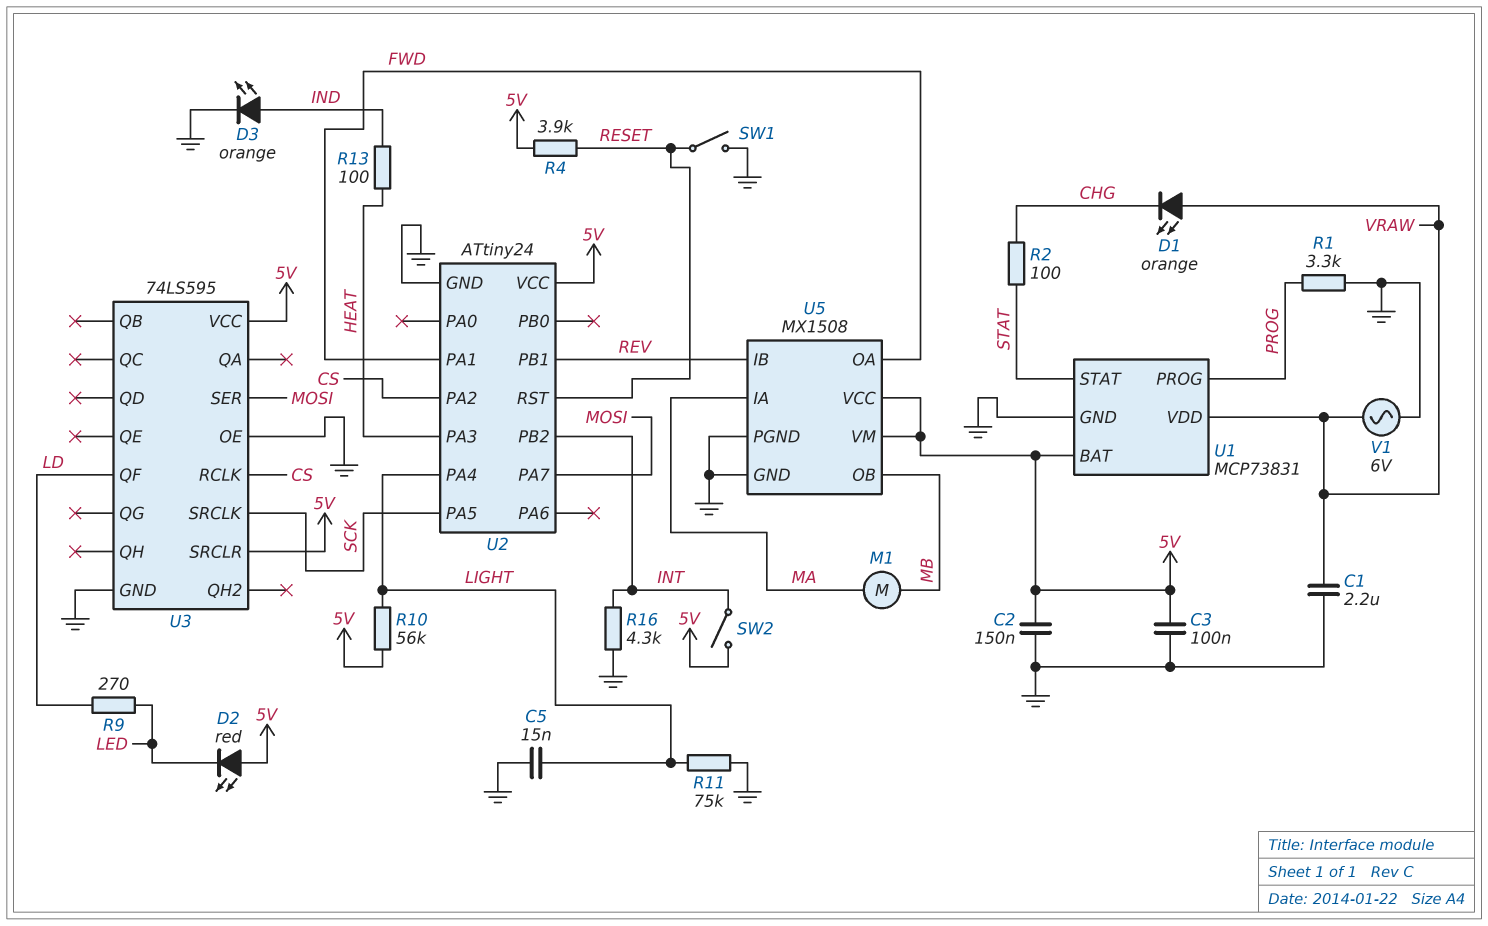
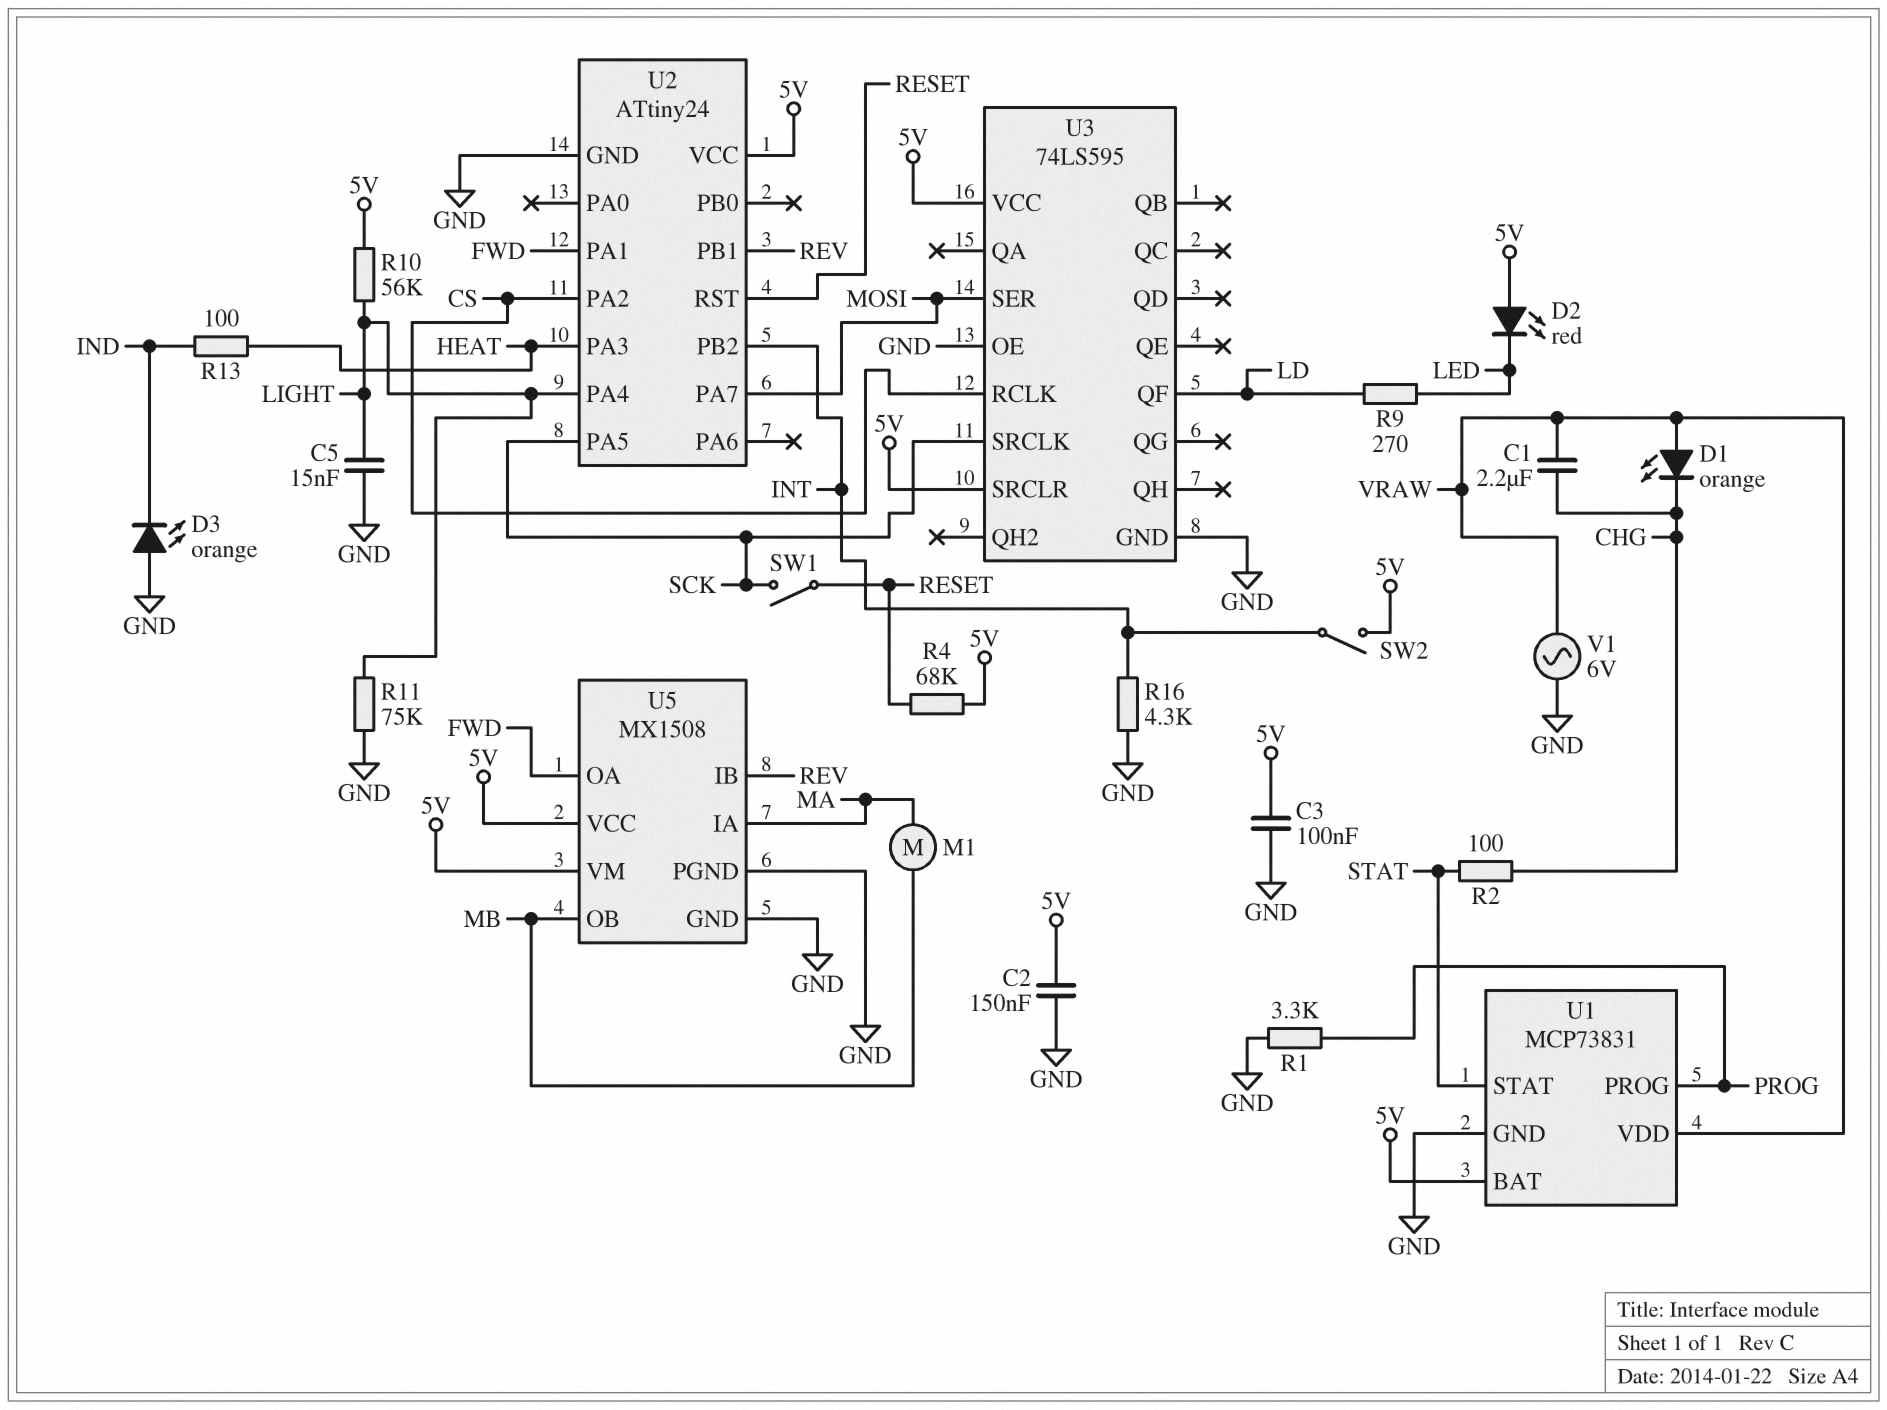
C1: 2.2uF (GND, VRAW) -> 2.2uF (CHG, VRAW)
D3: LED orange (A IND, K GND) -> LED orange (A GND, K IND)
R4: 3.9k (5V, RESET) -> 68k (5V, RESET)
SW1: switch (GND, RESET) -> switch (RESET, SCK)

